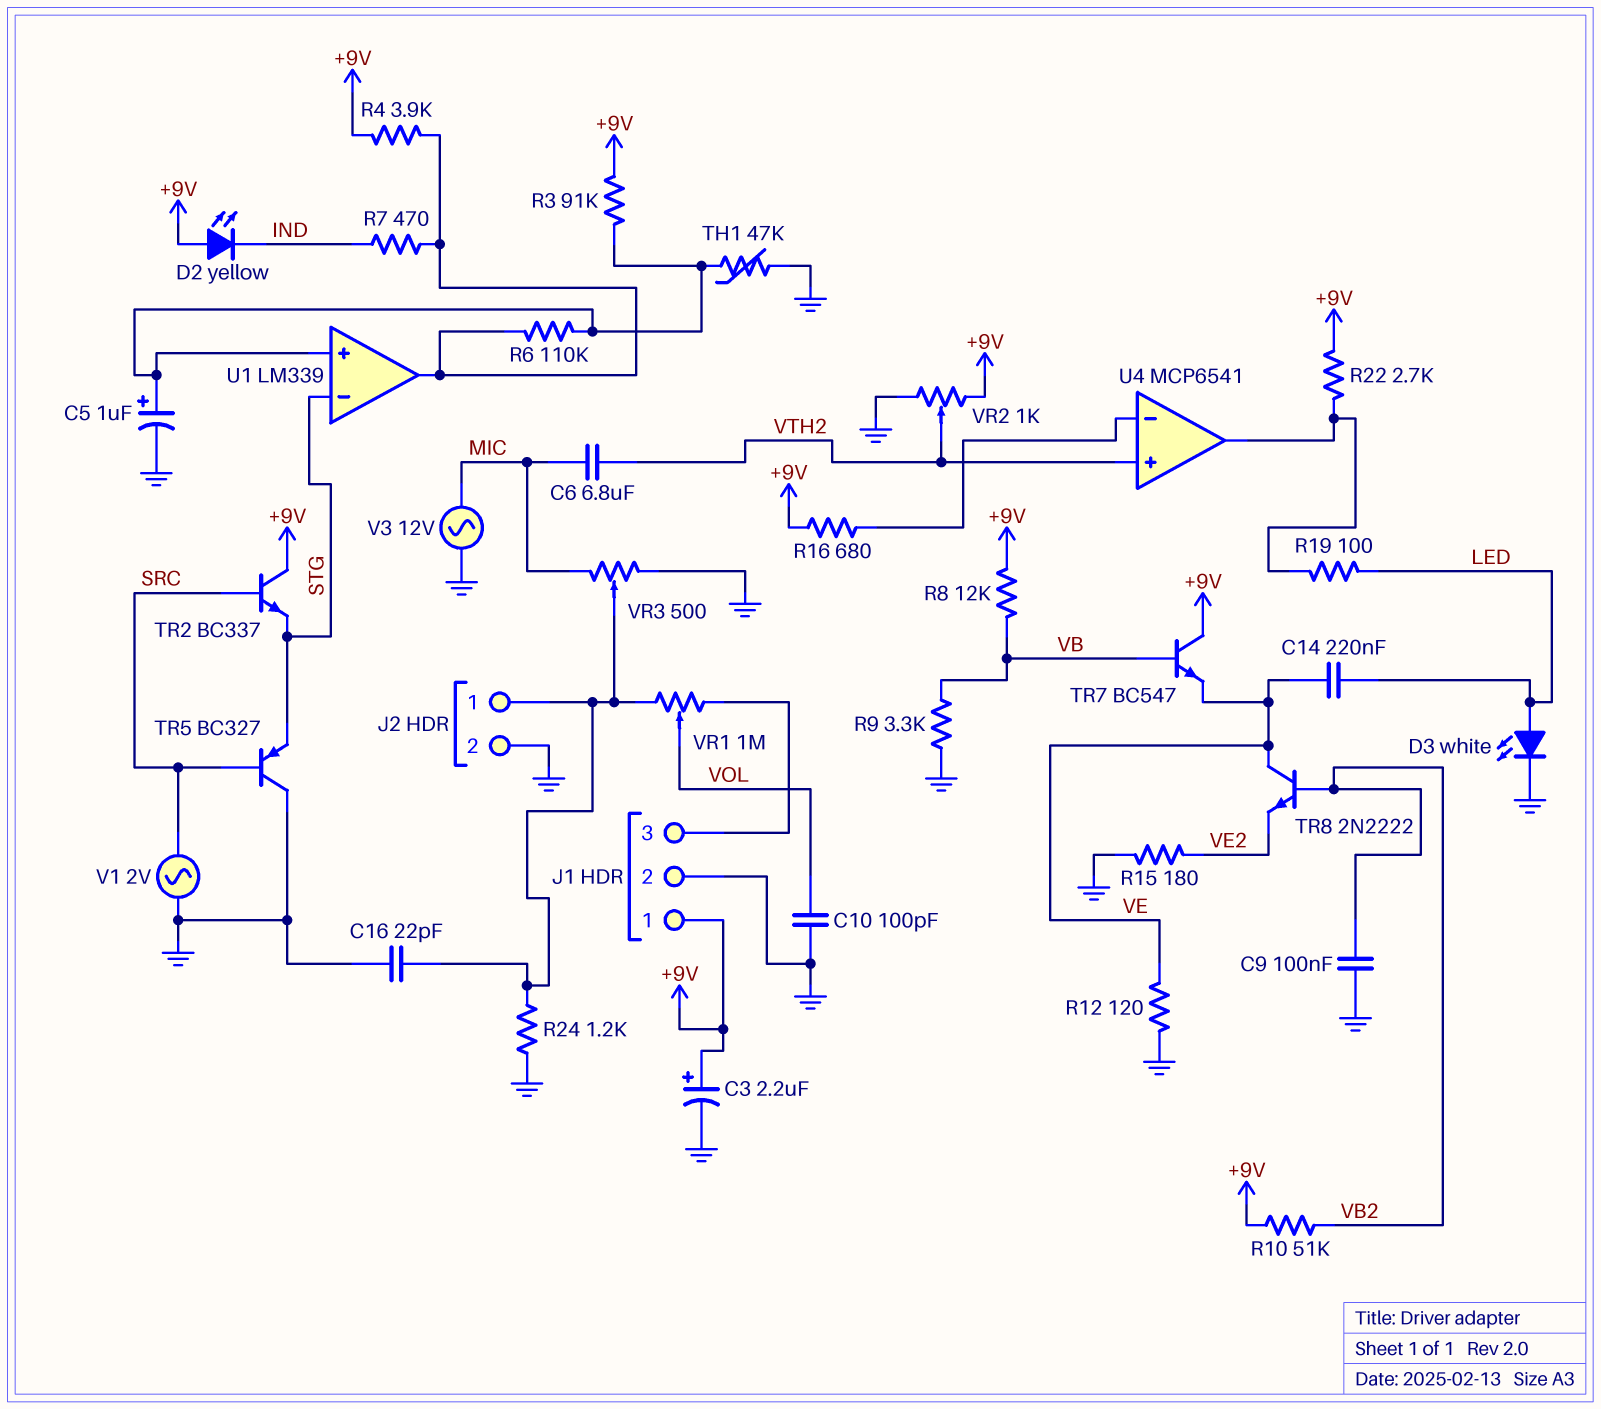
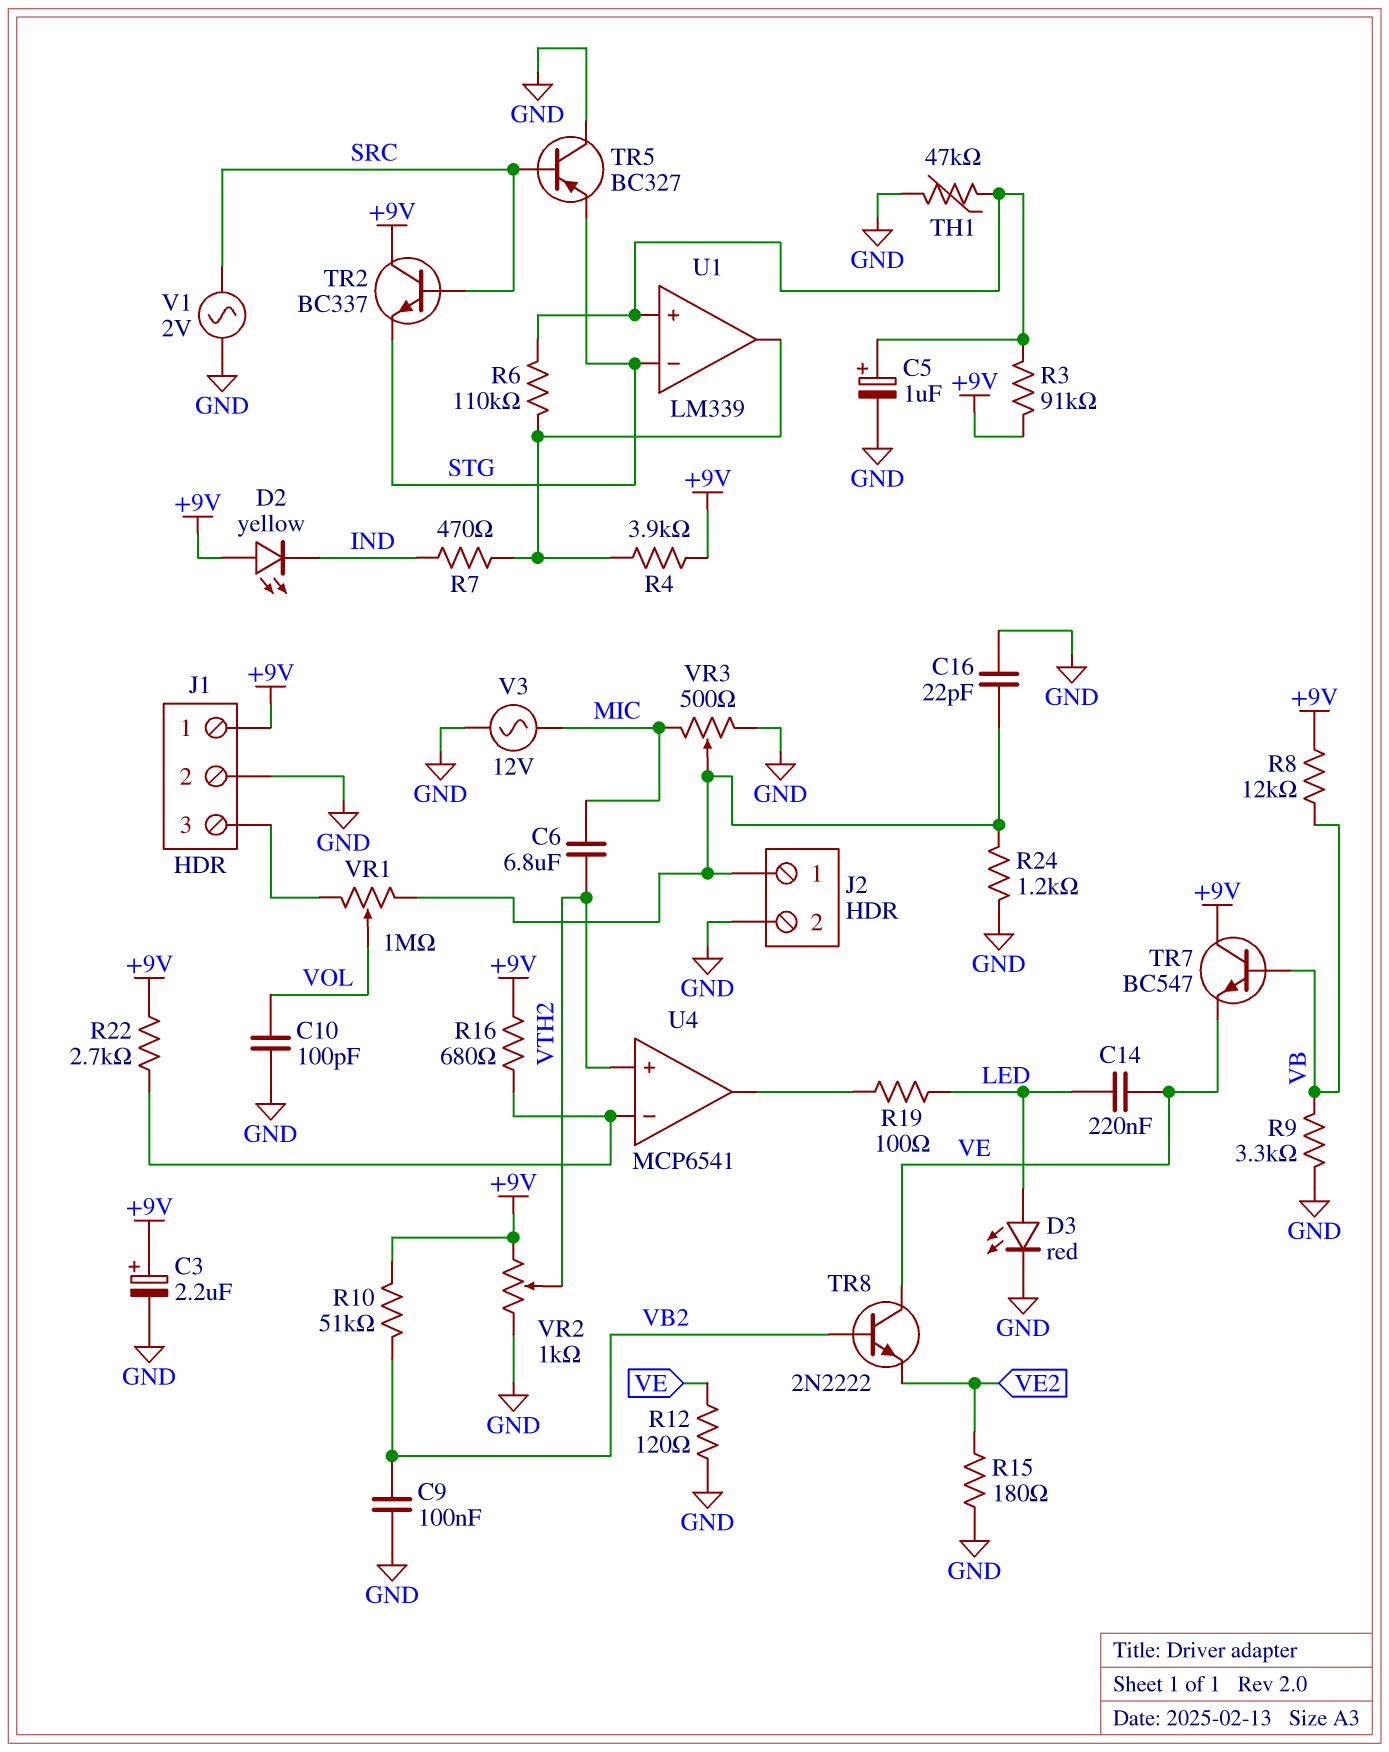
D3: LED white (A LED, K GND) -> LED red (A LED, K GND)
R22: 2.7k (+9V, U4/out) -> 2.7k (+9V, U4/in-)

